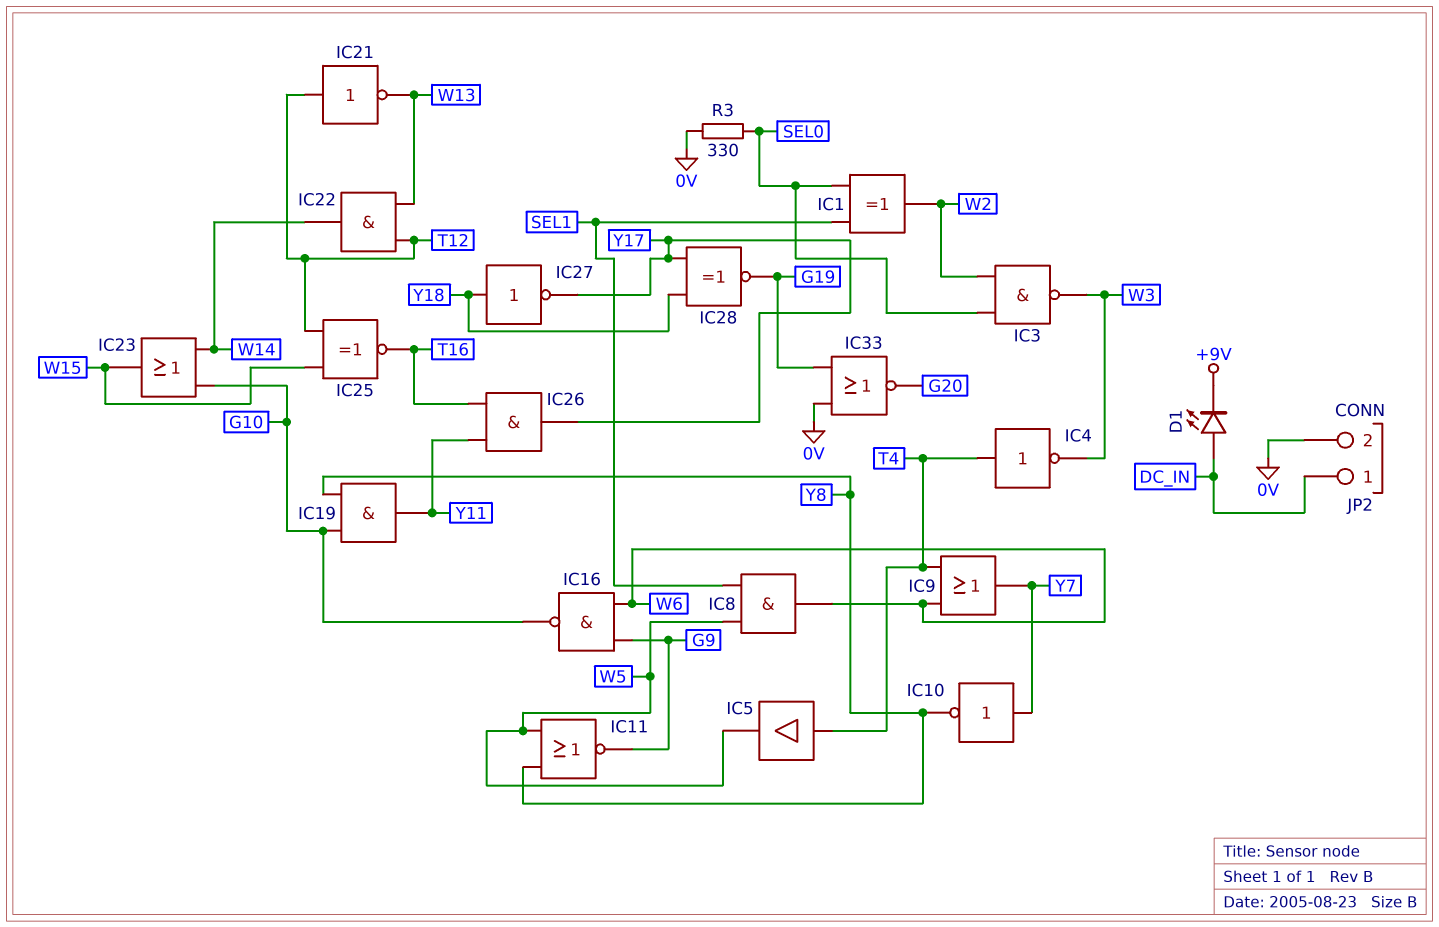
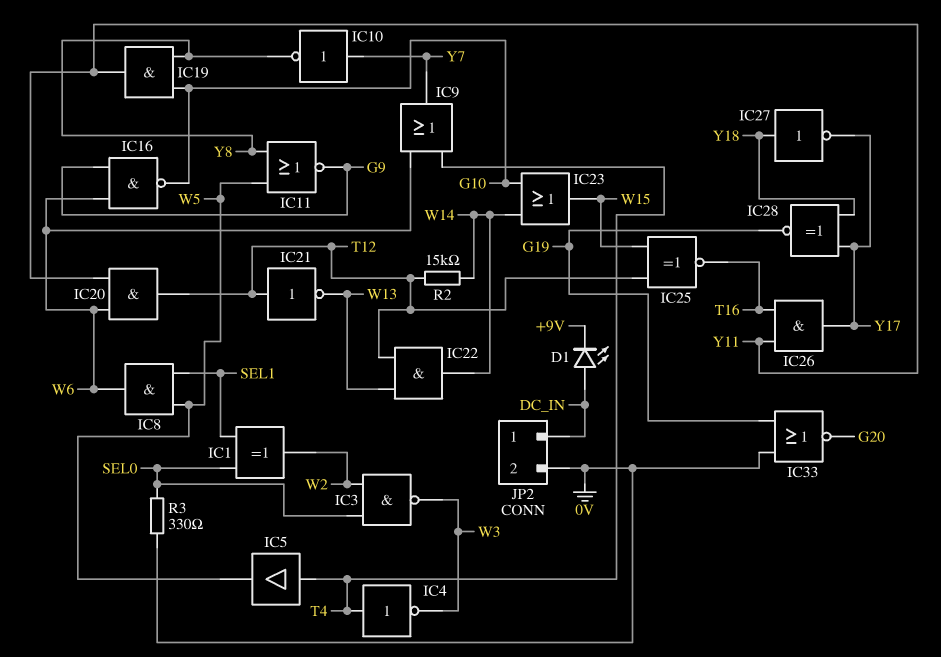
IC20: none -> AND (in W6, in Y11, out T12)
R2: none -> 15k (T12, W14)

